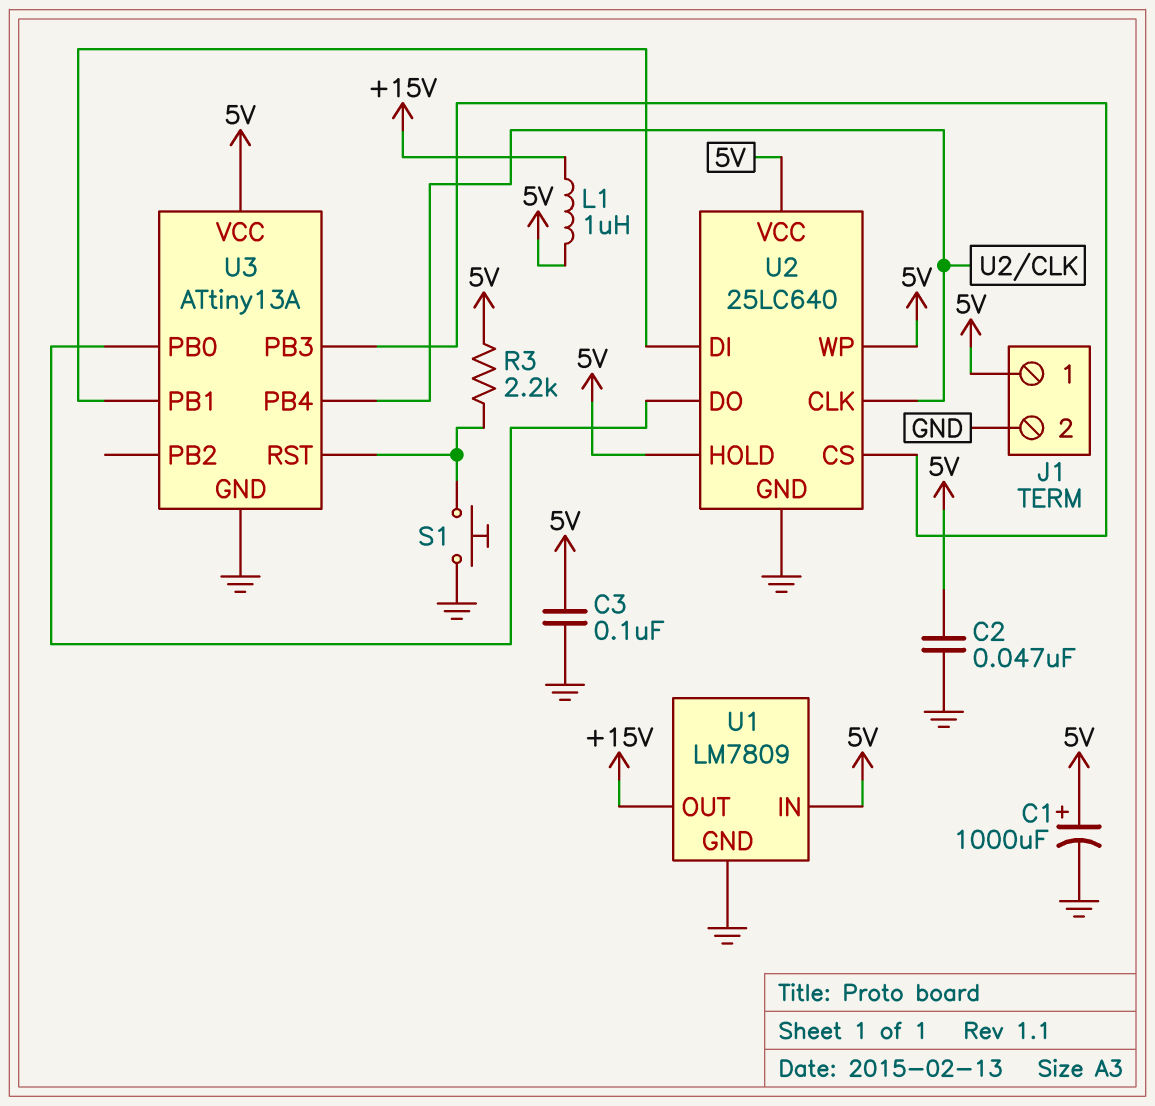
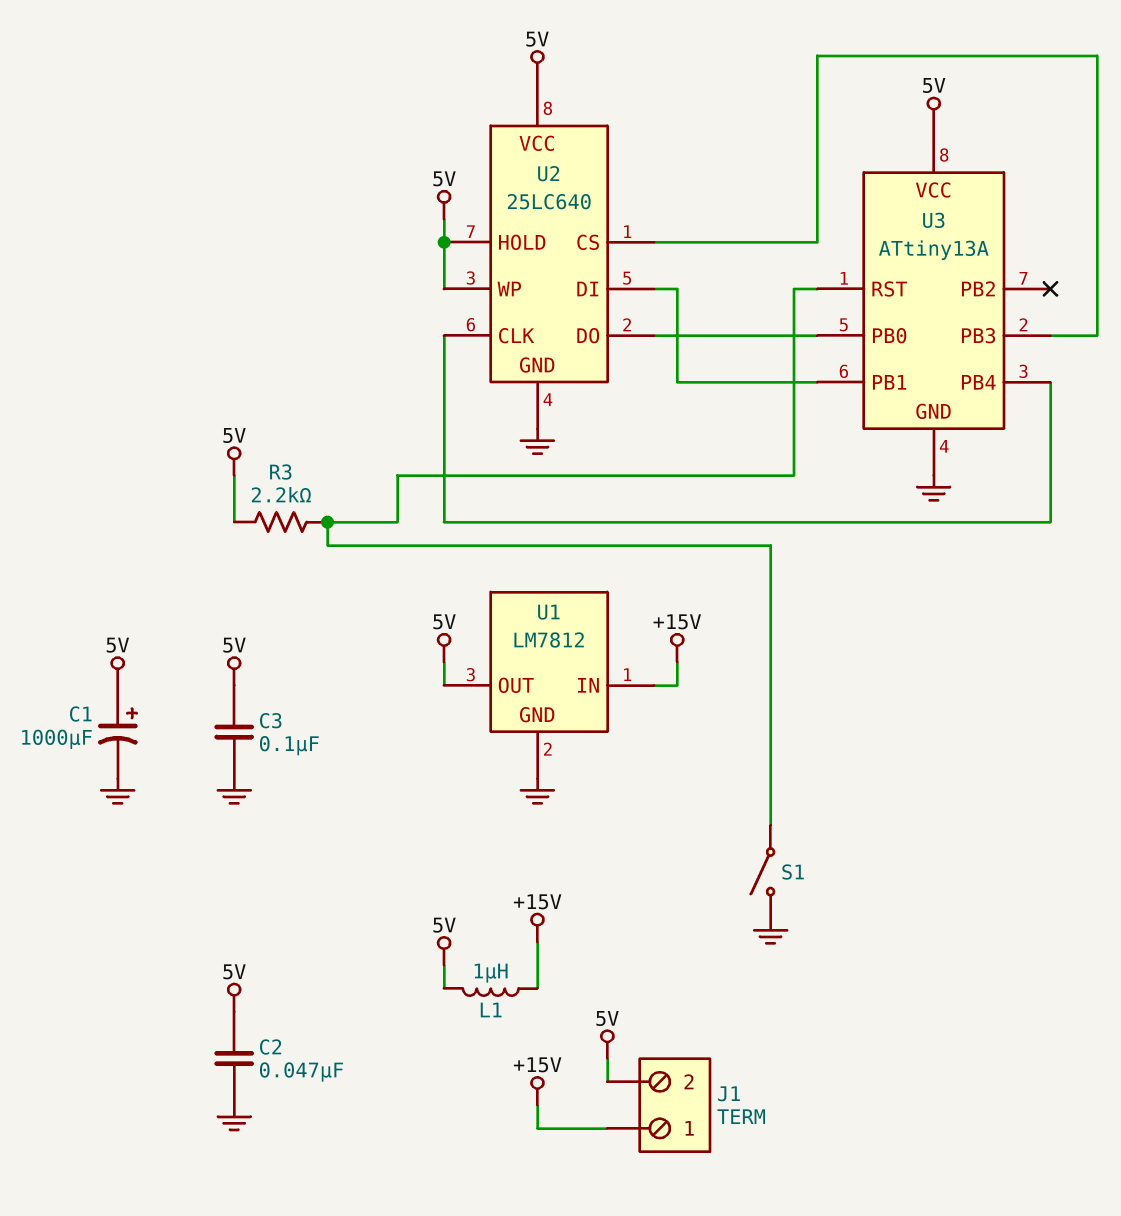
J1 pin 1: 5V -> +15V
J1 pin 2: GND -> 5V
S1: button (GND, U3/RST) -> switch (GND, U3/RST)
U1: LM7809 -> LM7812
U1 pin IN: 5V -> +15V
U1 pin OUT: +15V -> 5V

